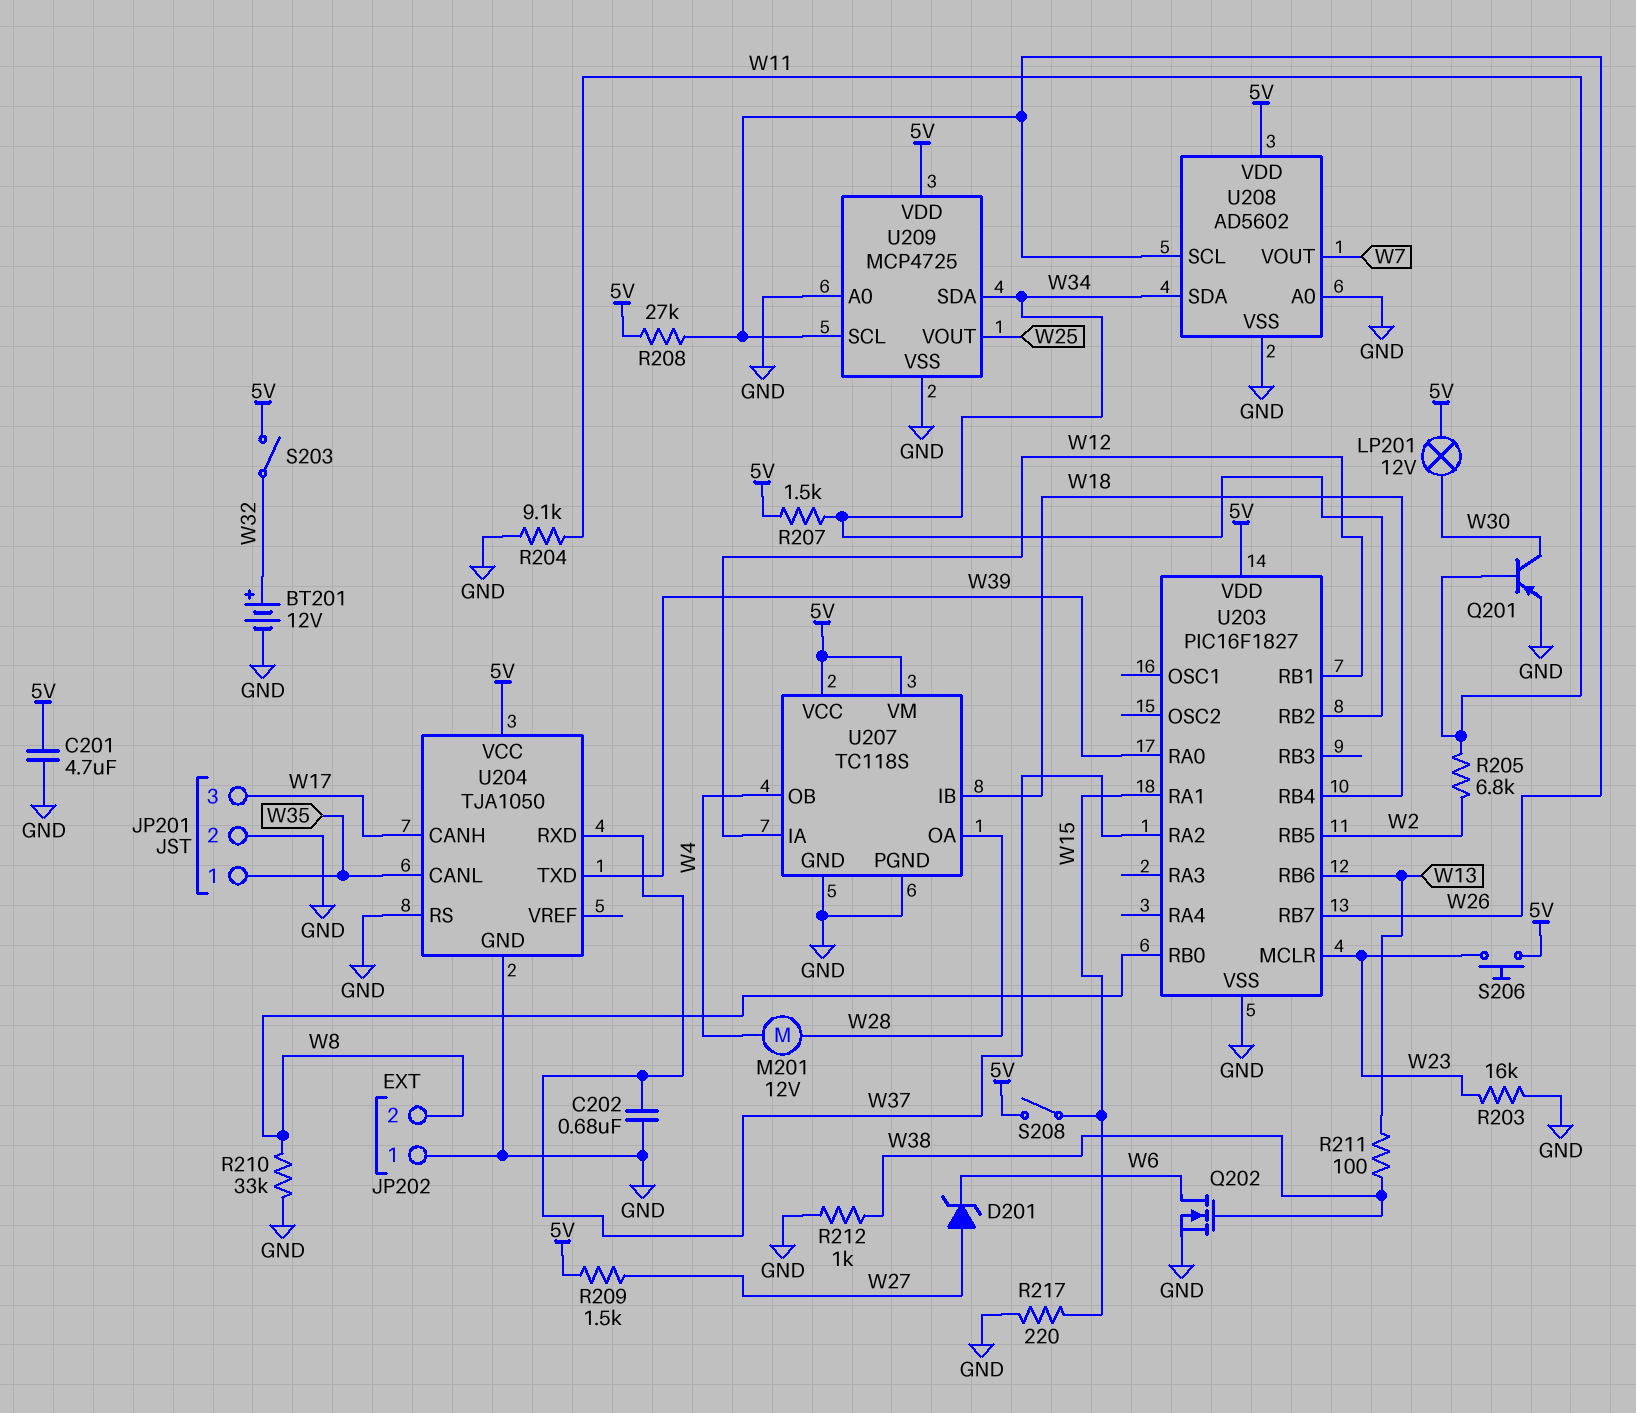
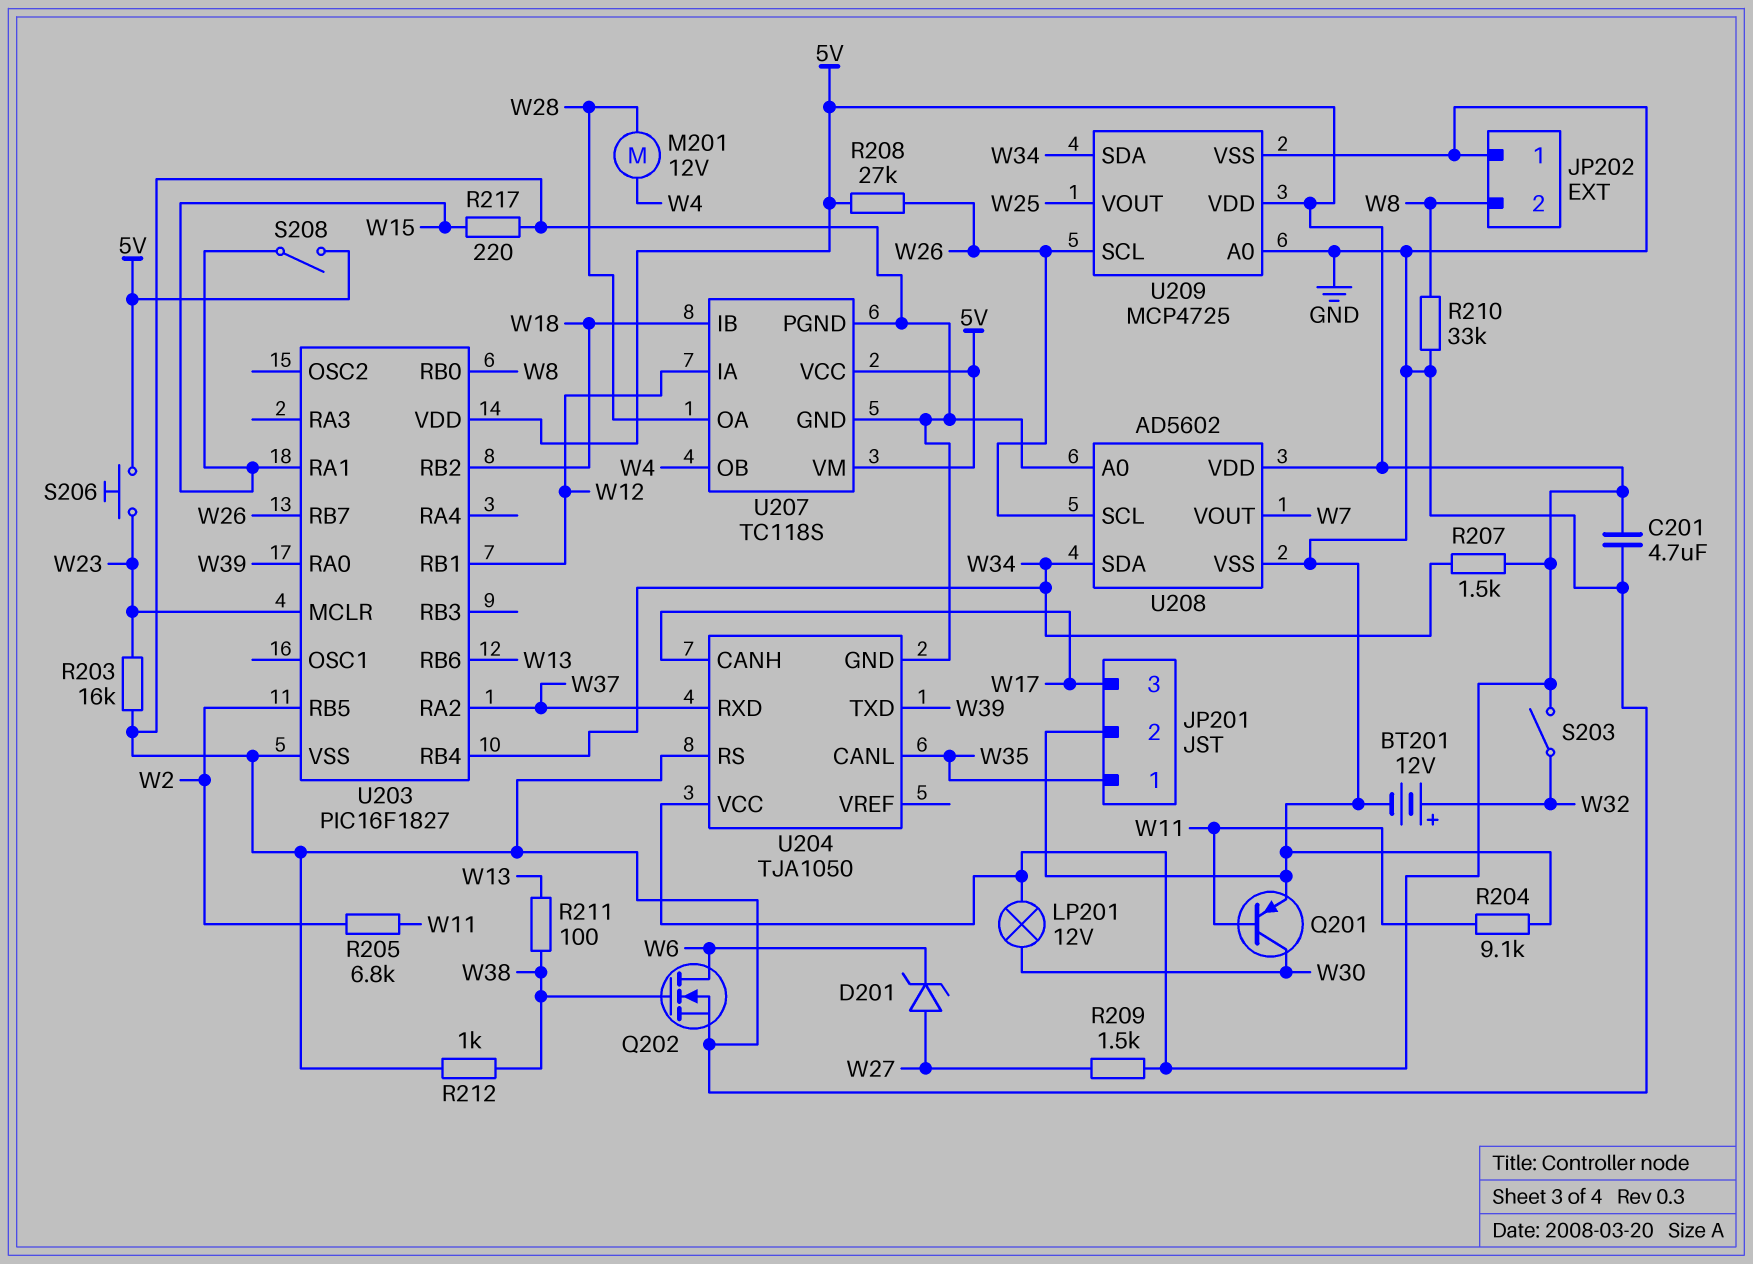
C202: 680nF (GND, W37) -> none
U203 pin RB2: W34 -> W18
U203 pin RB4: W18 -> W34

